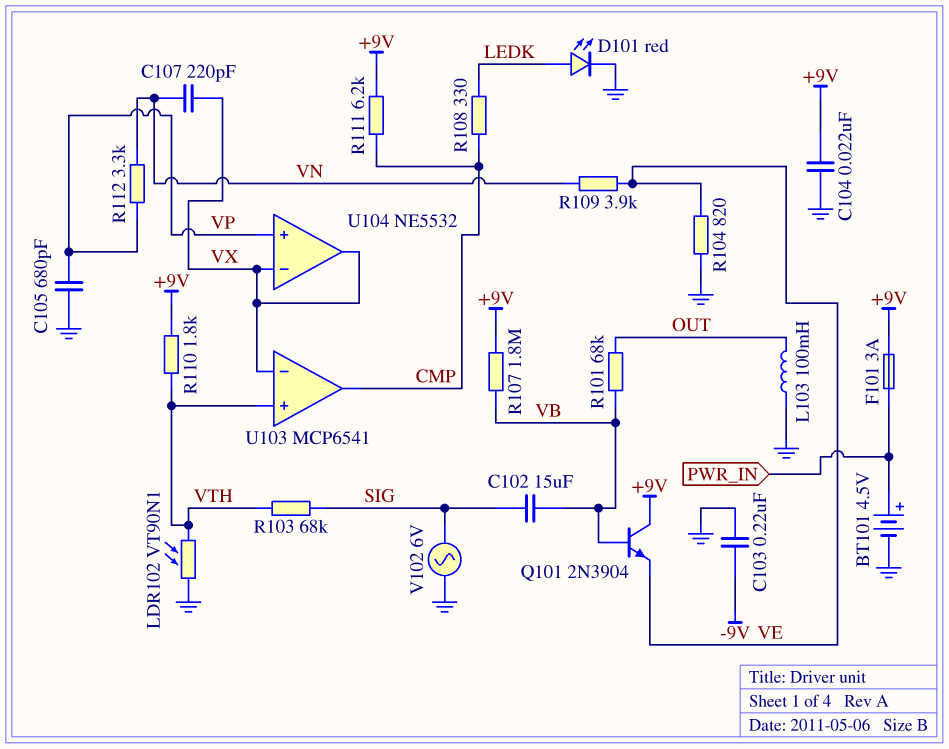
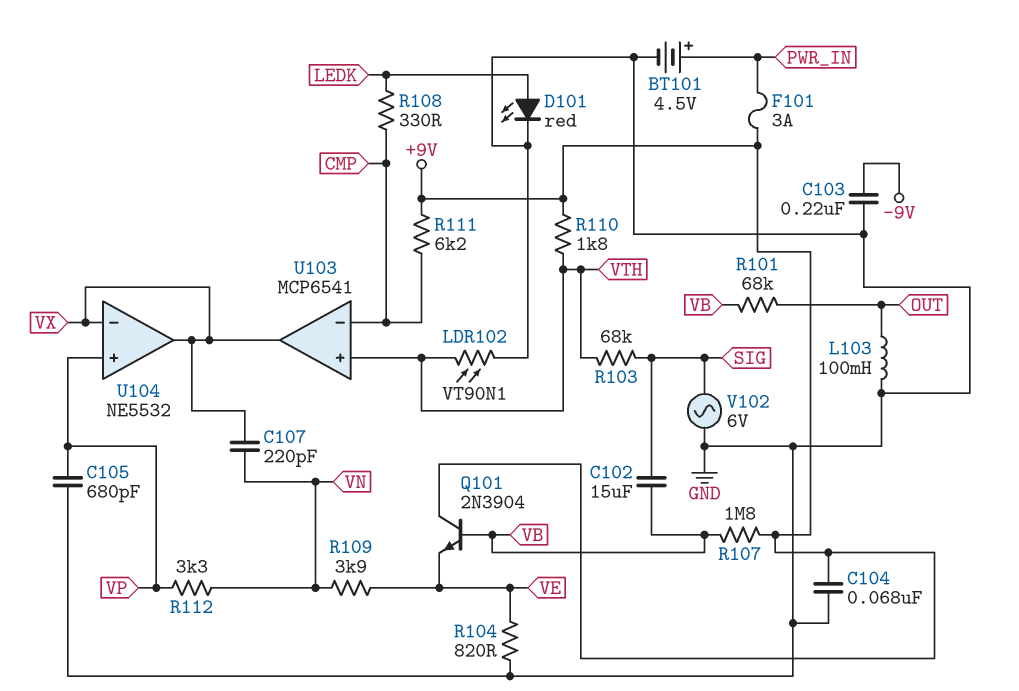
C104: 22nF (+9V, GND) -> 68nF (+9V, GND)
U103 pin in-: VX -> CMP
U103 pin out: CMP -> VX

